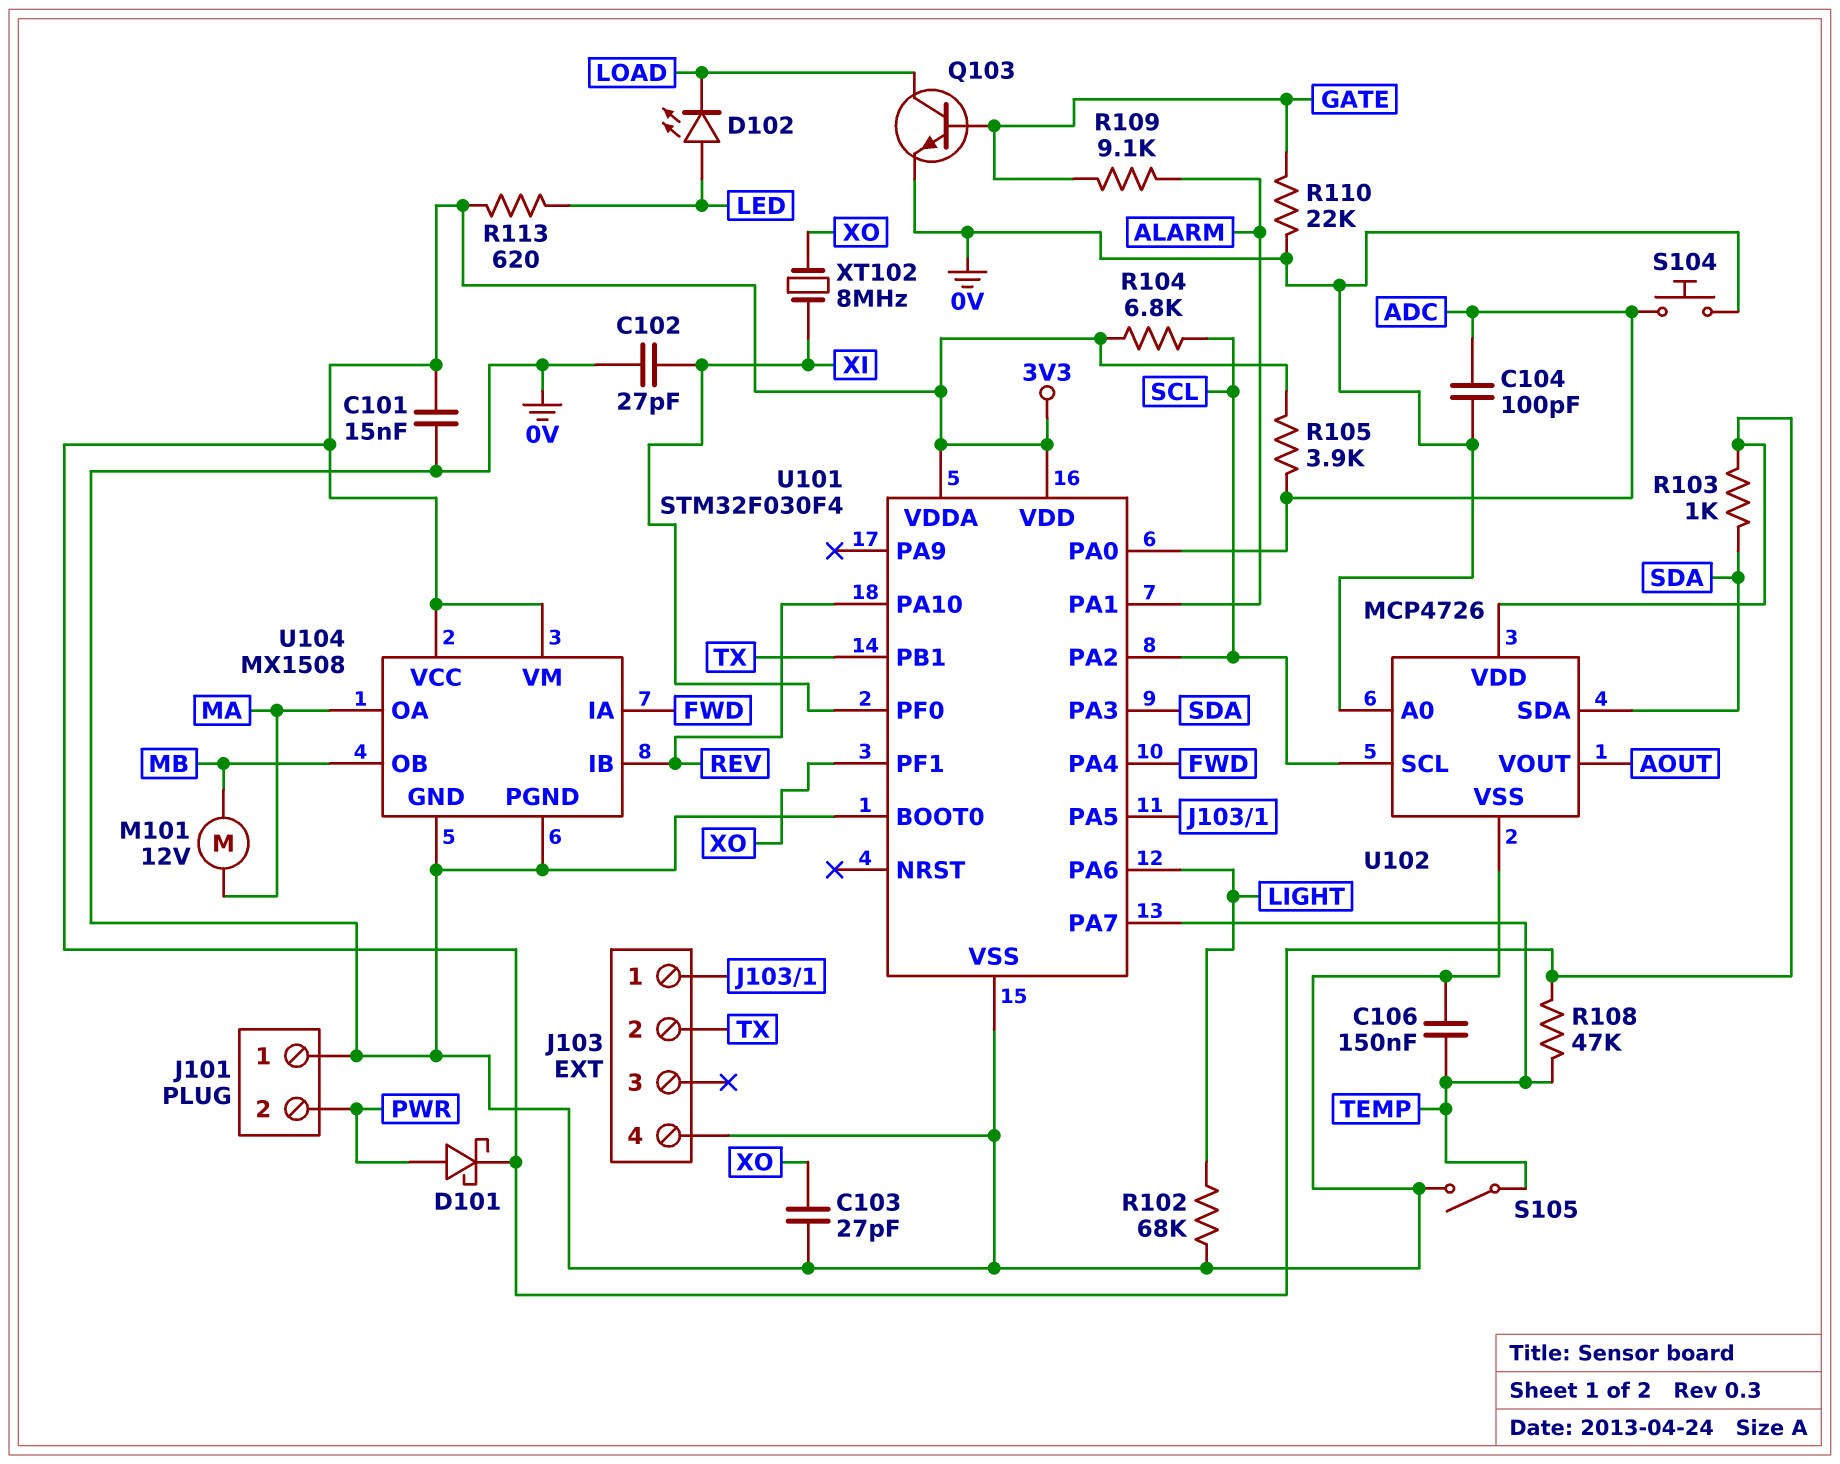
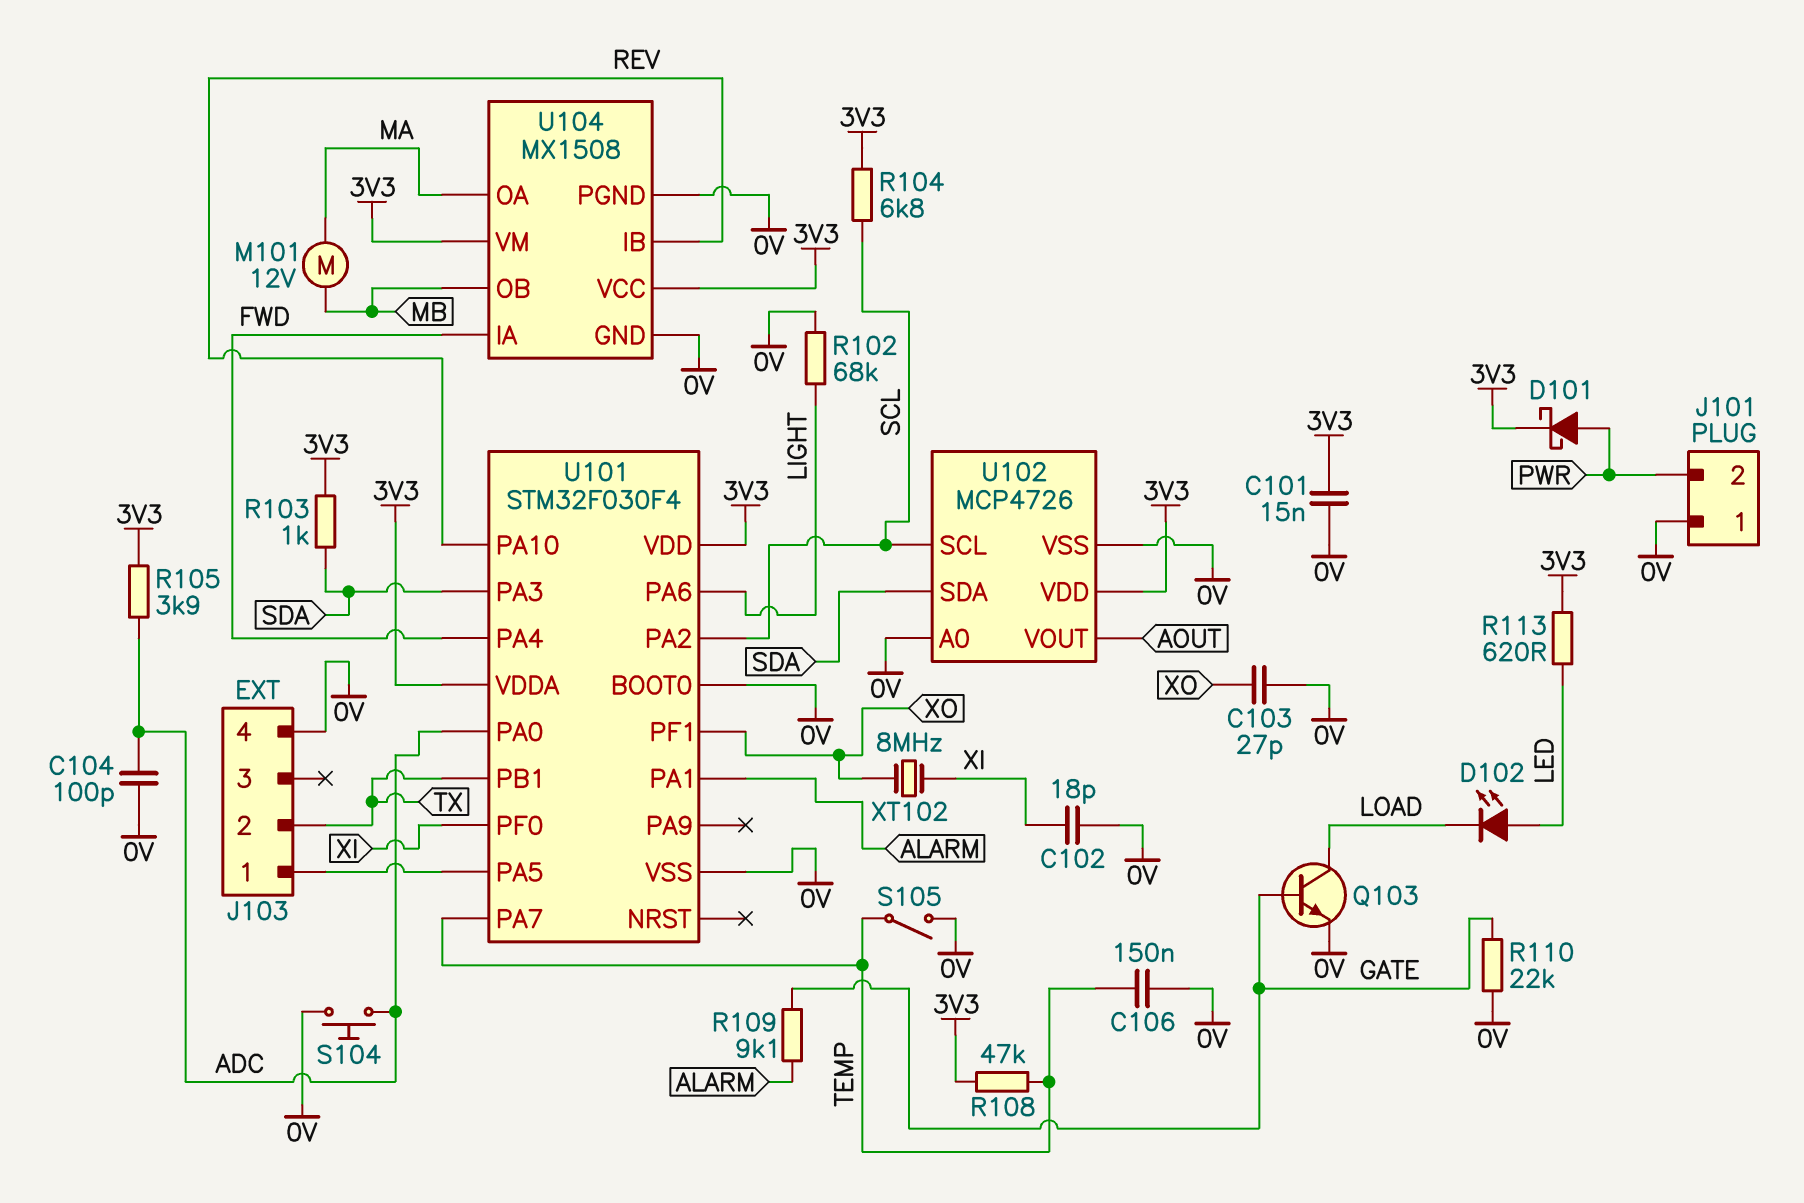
C102: 27pF (0V, XI) -> 18pF (0V, XI)

